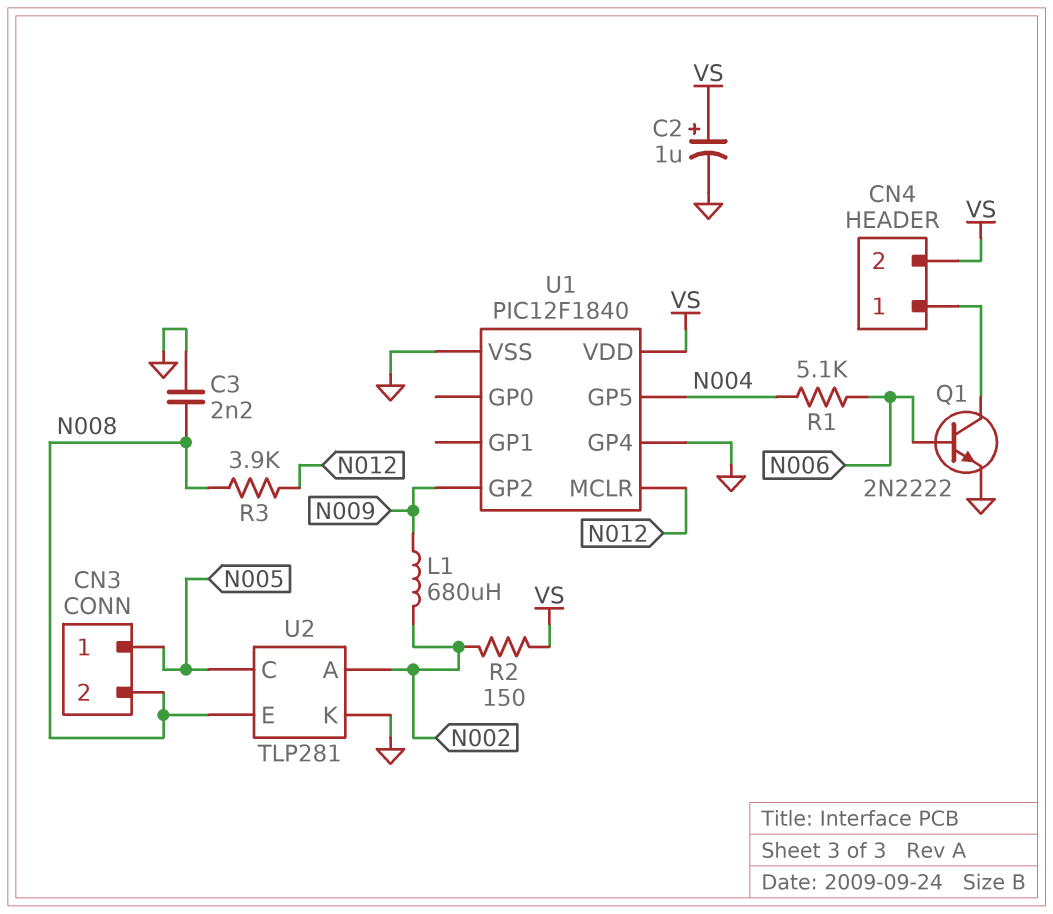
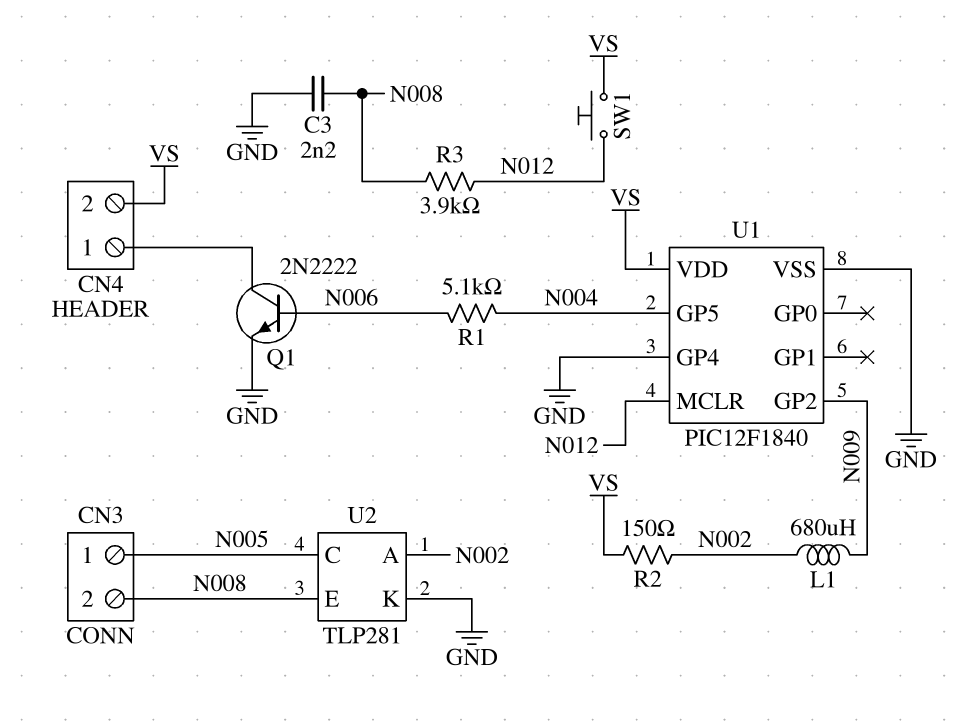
C2: 1uF (plus VS, minus GND) -> none
SW1: none -> button (N012, VS)

